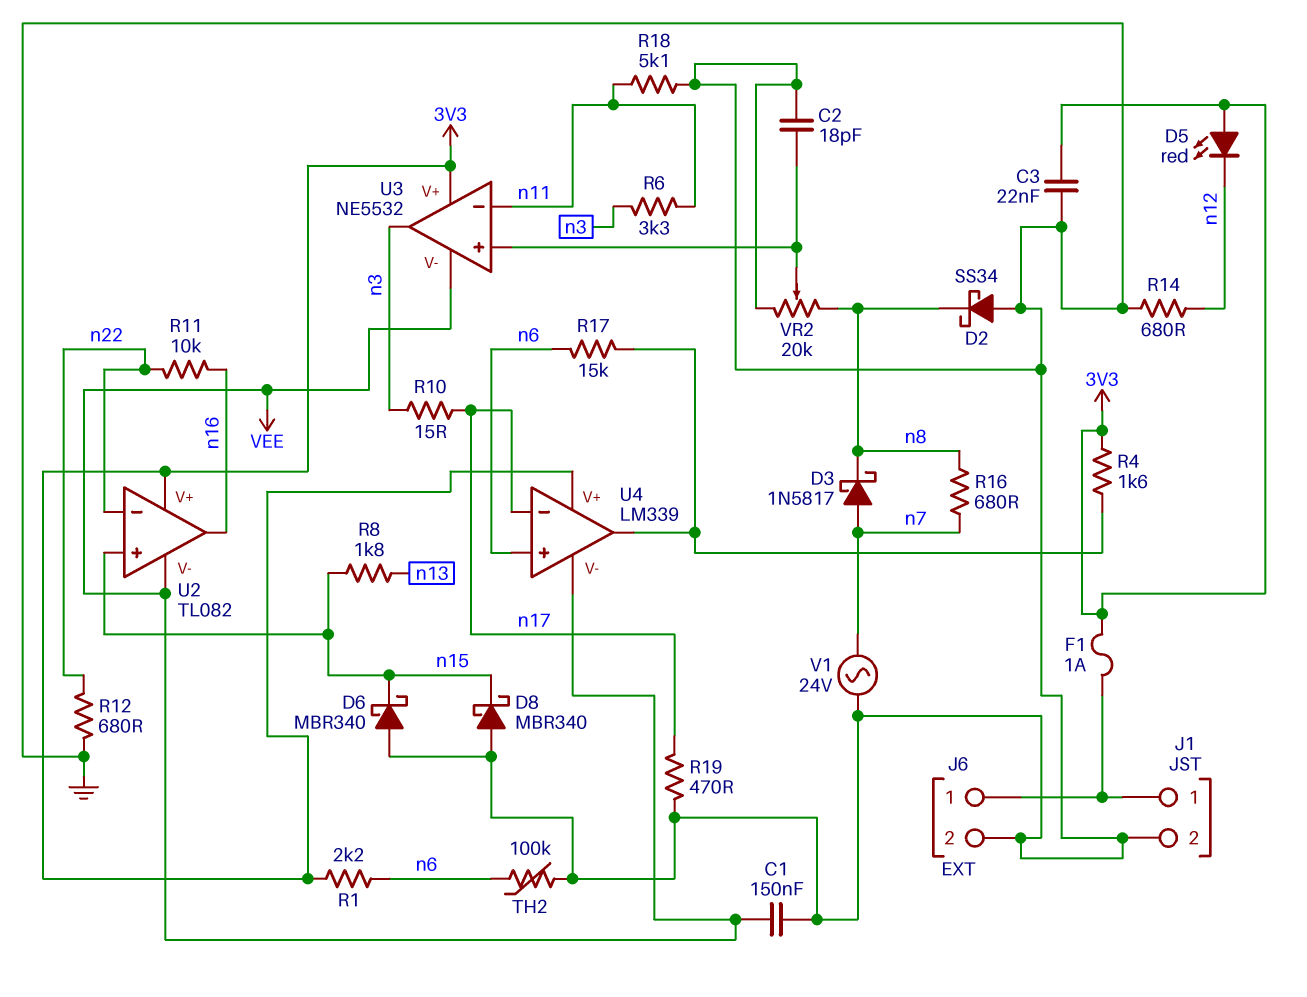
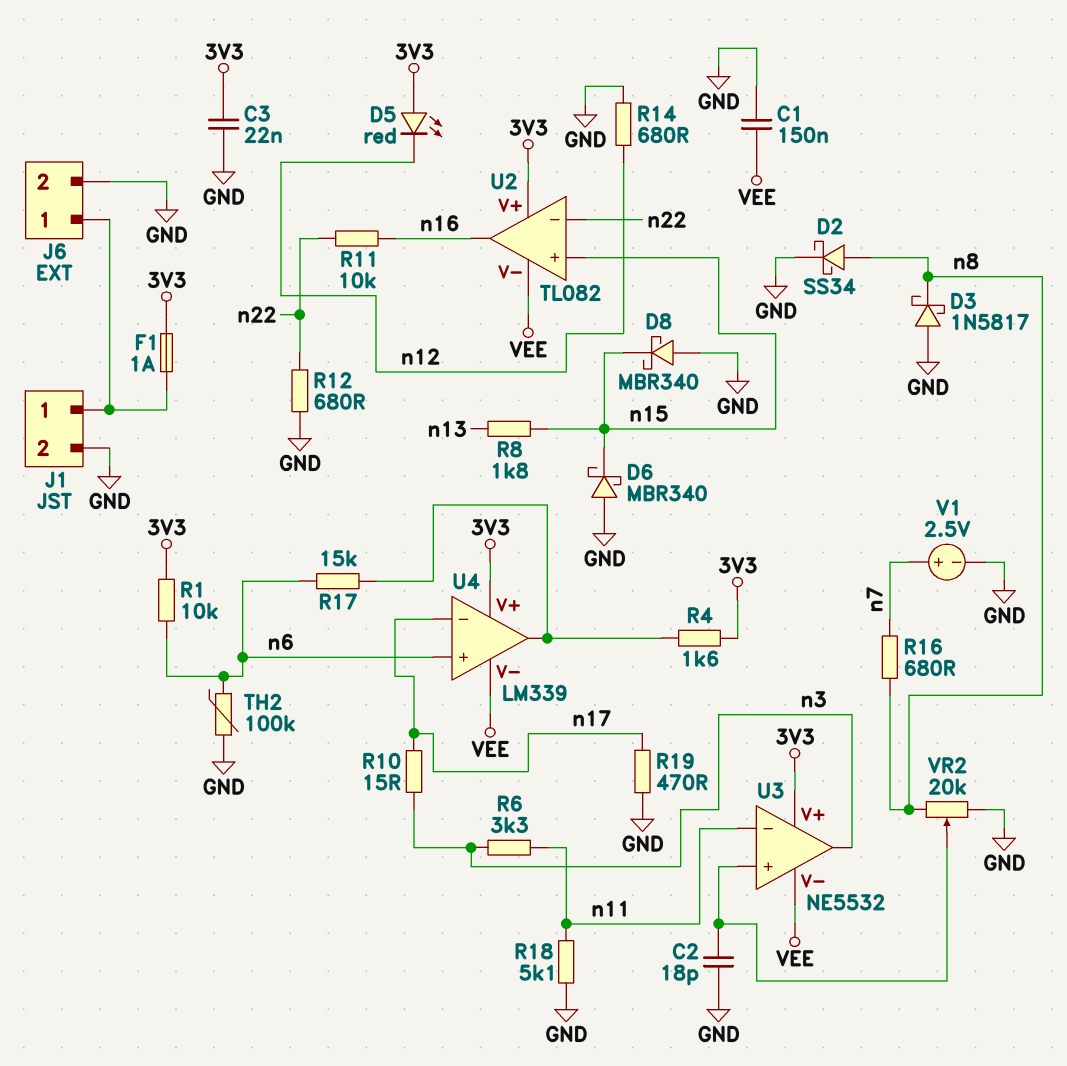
D2: schottky SS34 (A GND, K n8) -> schottky SS34 (A n8, K GND)
D3: schottky 1N5817 (A n7, K n8) -> schottky 1N5817 (A GND, K n8)
R1: 2.2k (3V3, n6) -> 10k (3V3, n6)
V1: AC 24V (GND, n7) -> 2.5V (plus n7, minus GND)

